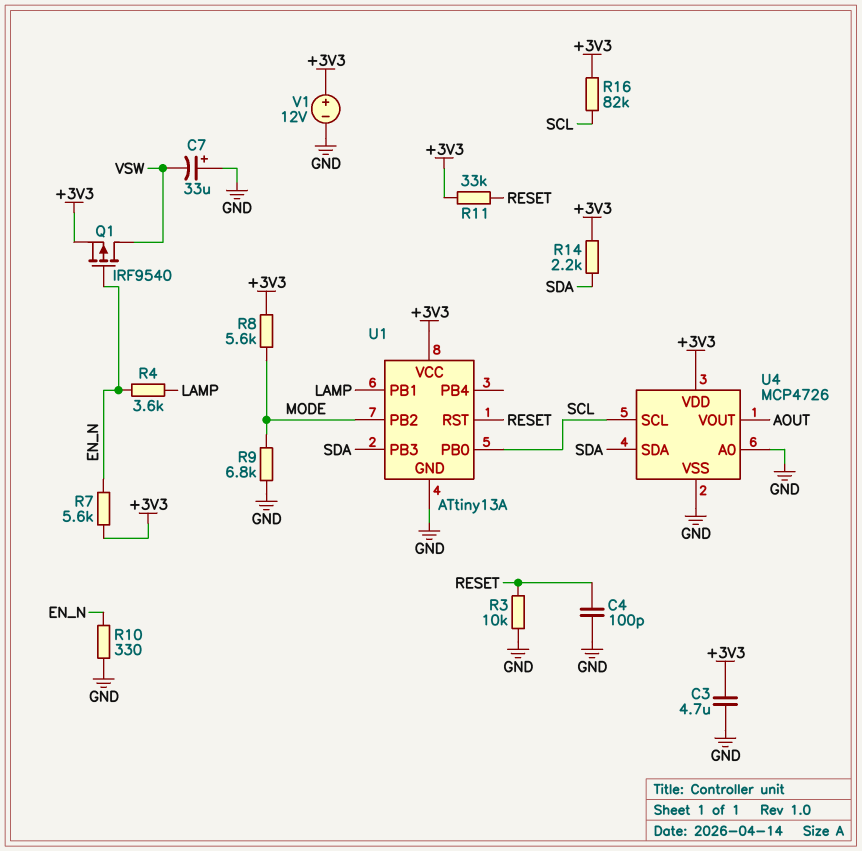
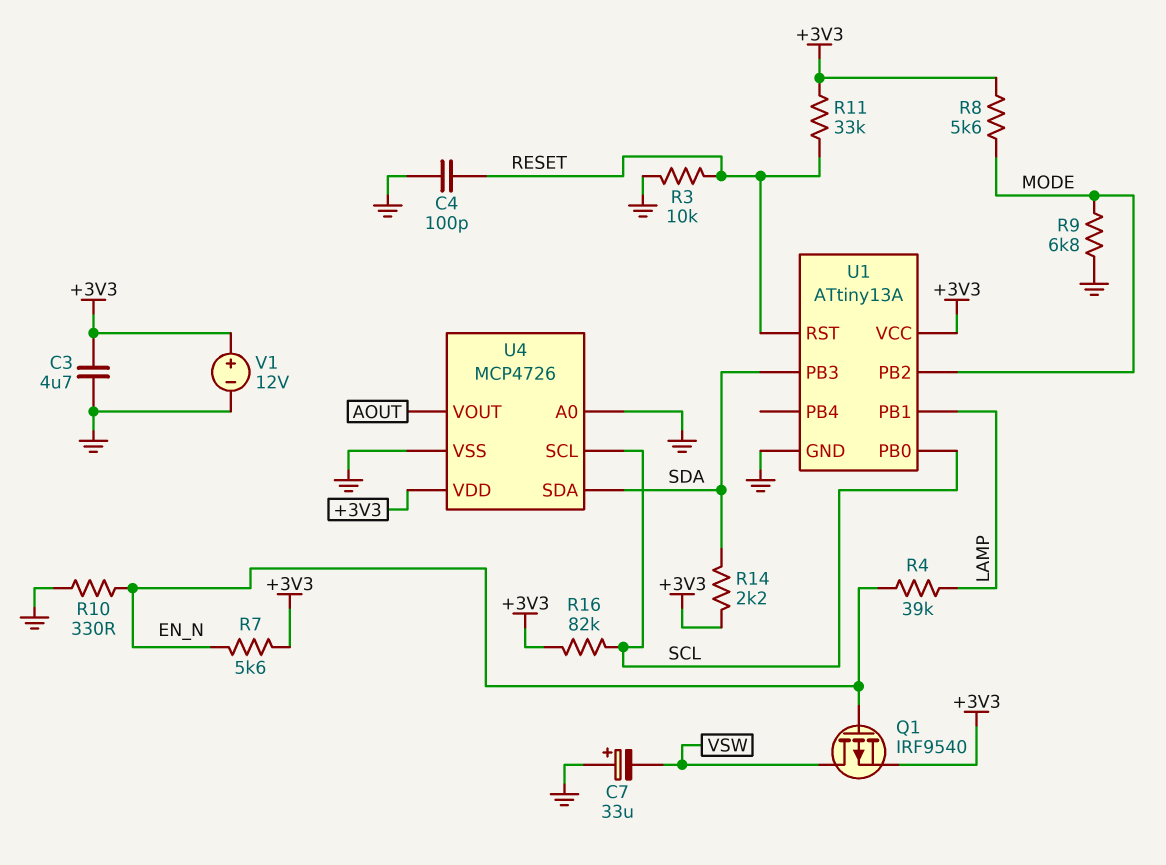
R4: 3.6k (EN_N, LAMP) -> 39k (EN_N, LAMP)

